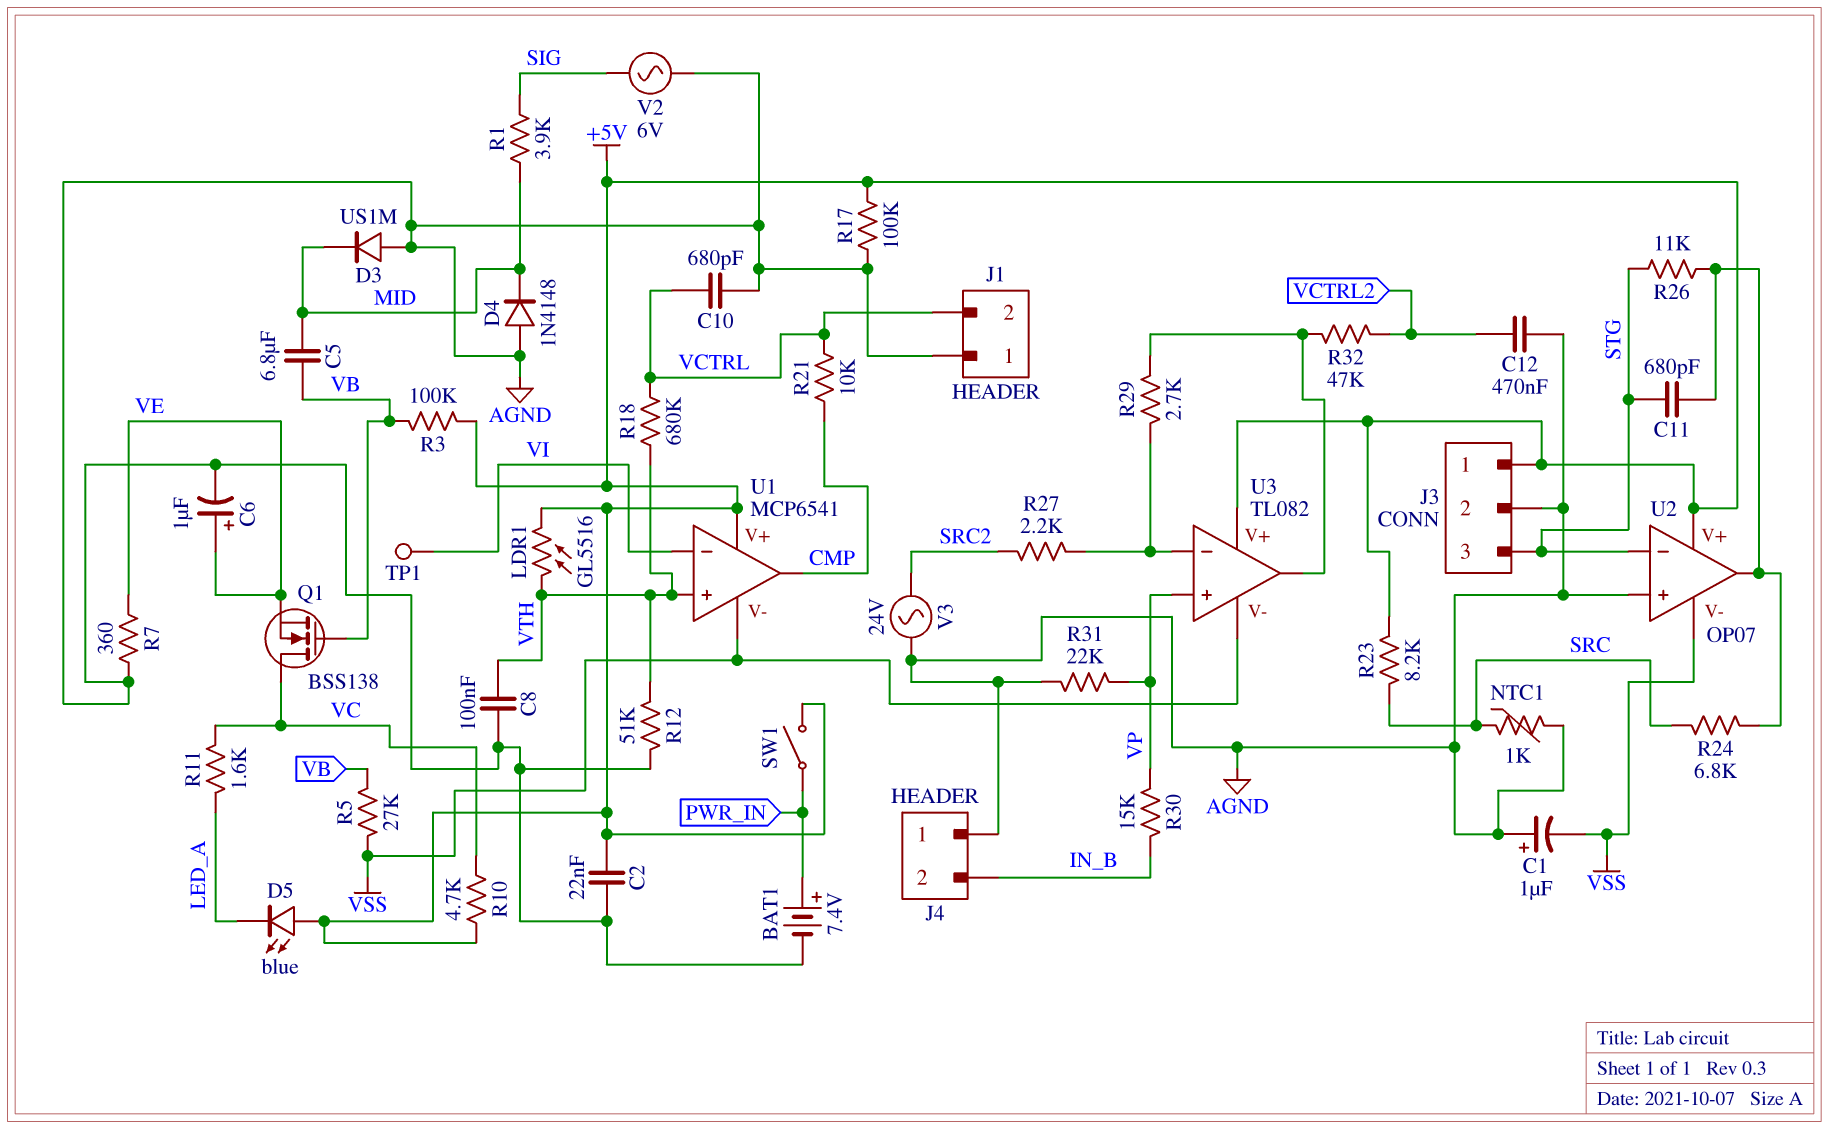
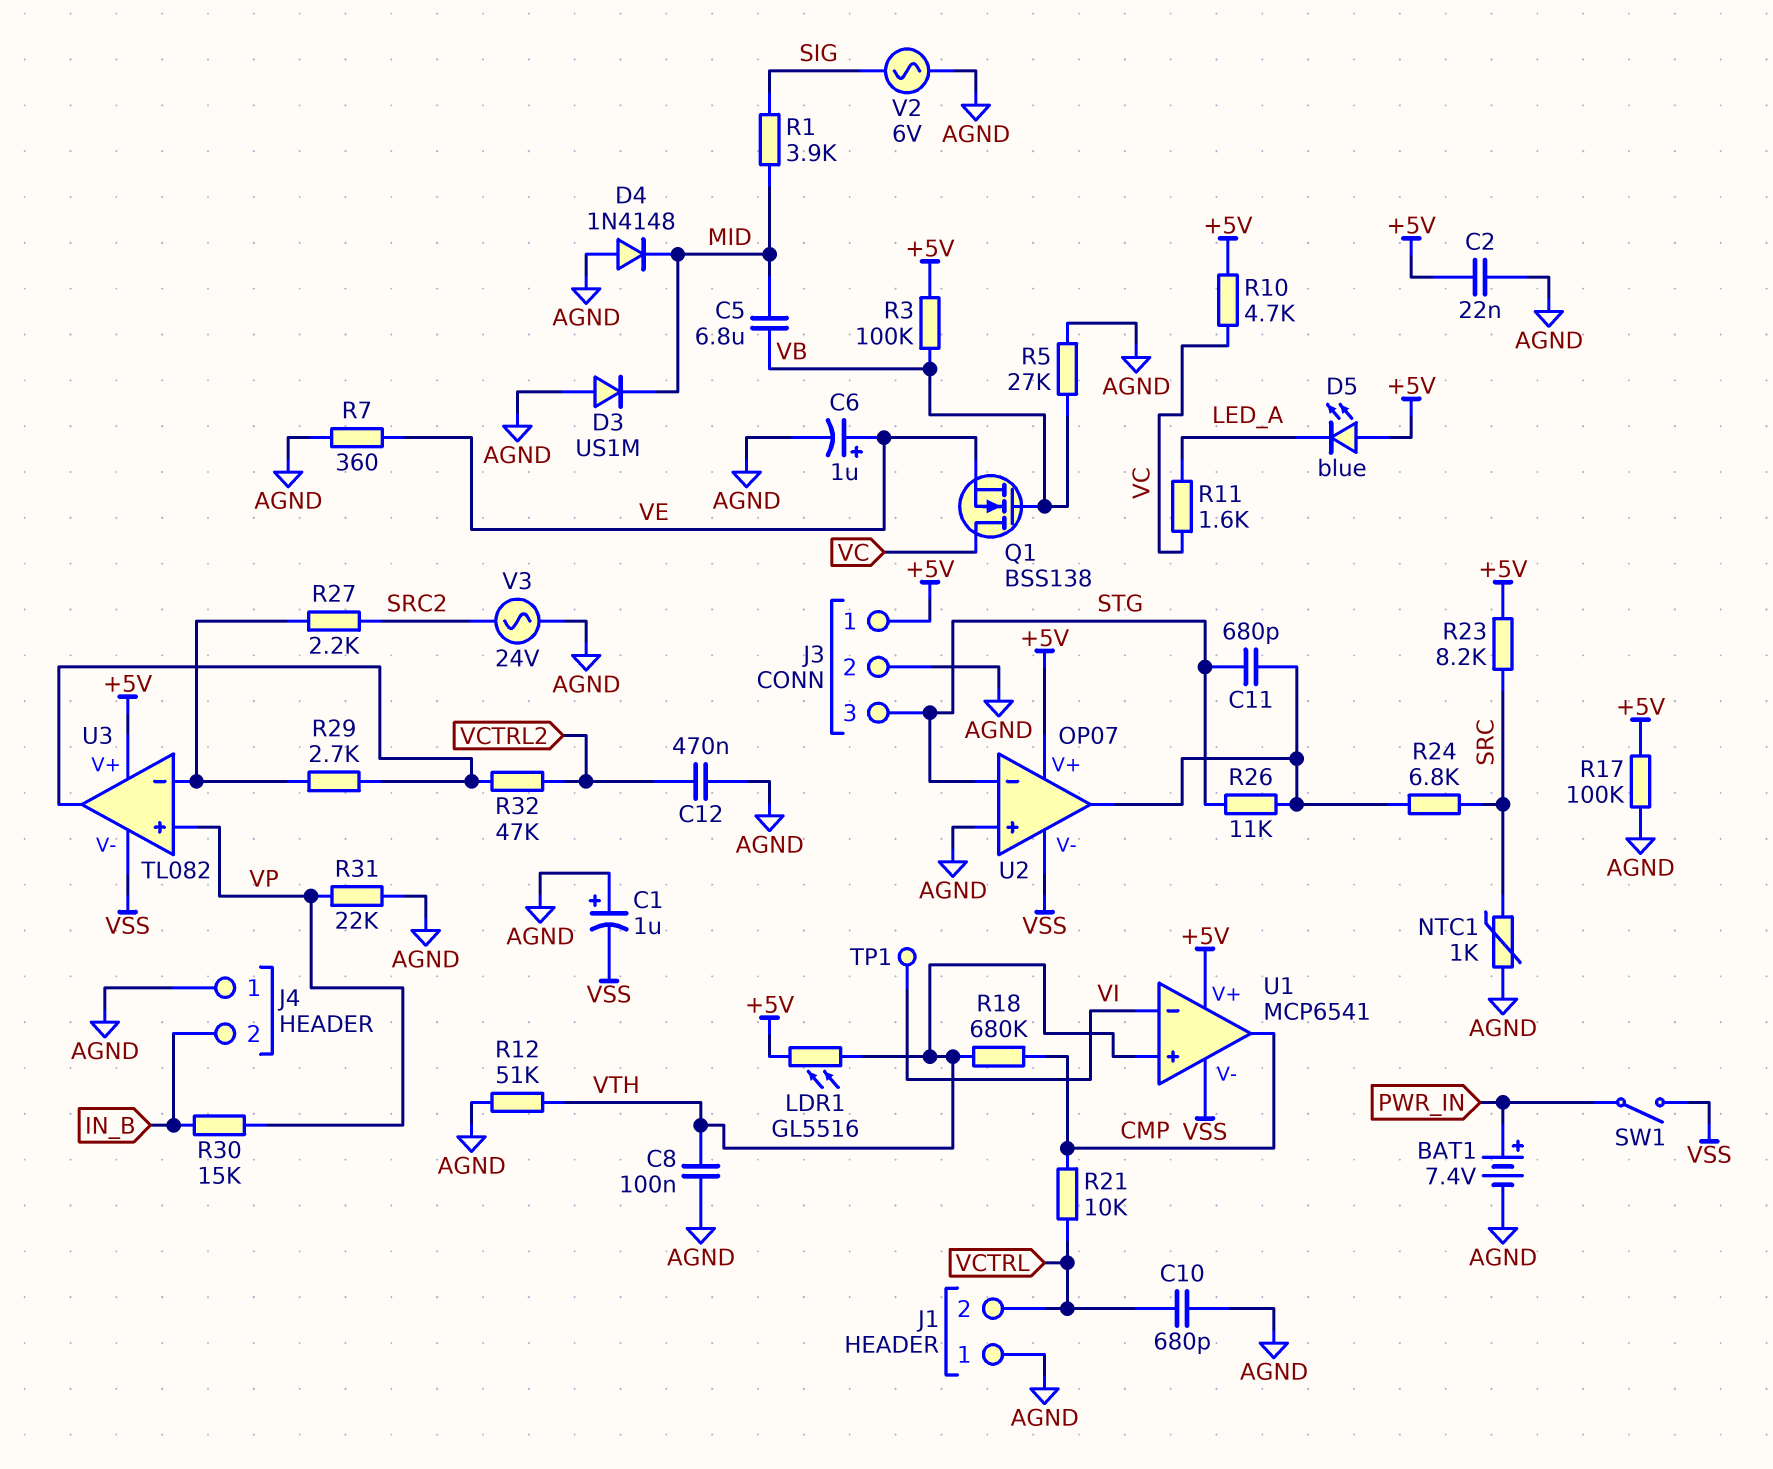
R5: 27k (VB, VSS) -> 27k (AGND, VB)
R18: 680k (VCTRL, VTH) -> 680k (CMP, VTH)
SW1: switch (+5V, PWR_IN) -> switch (PWR_IN, VSS)

